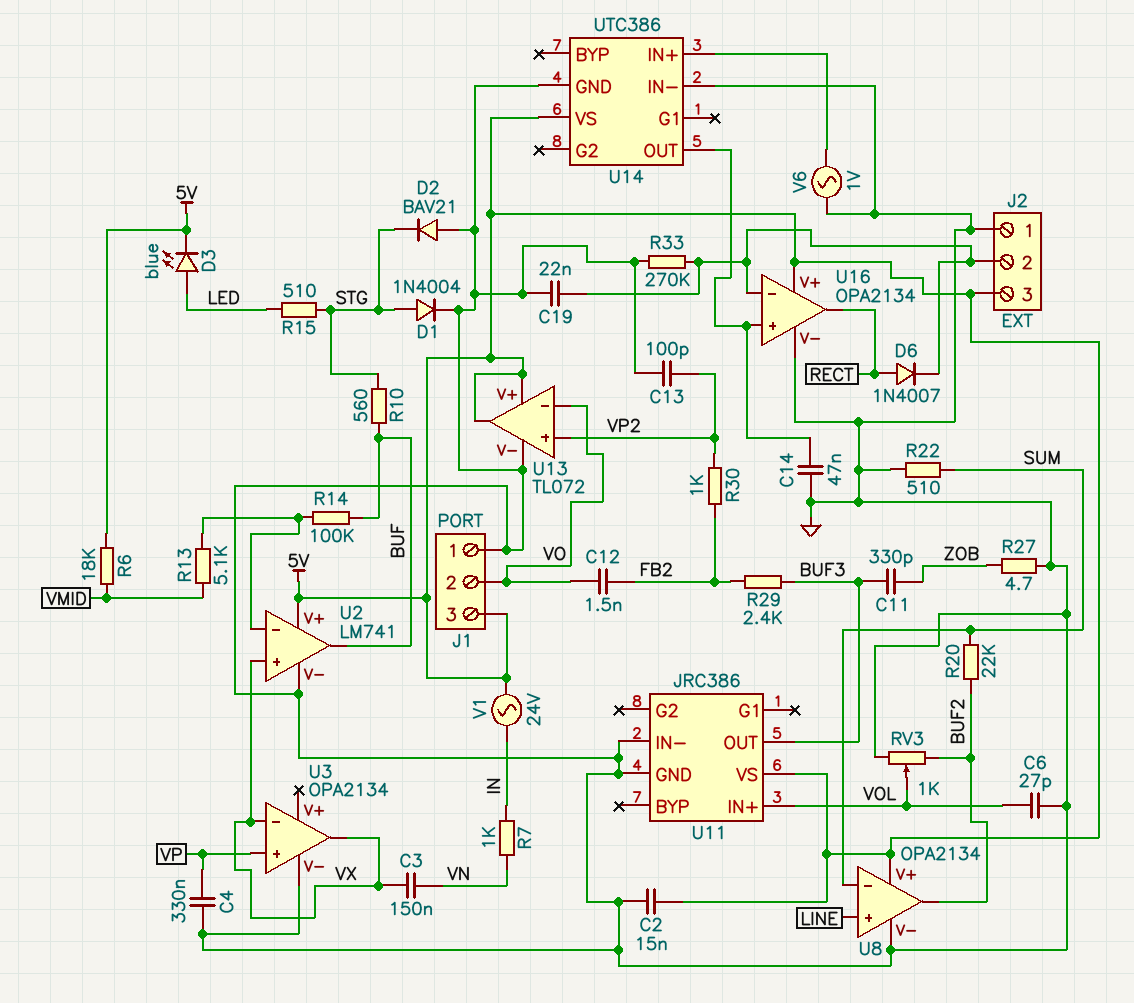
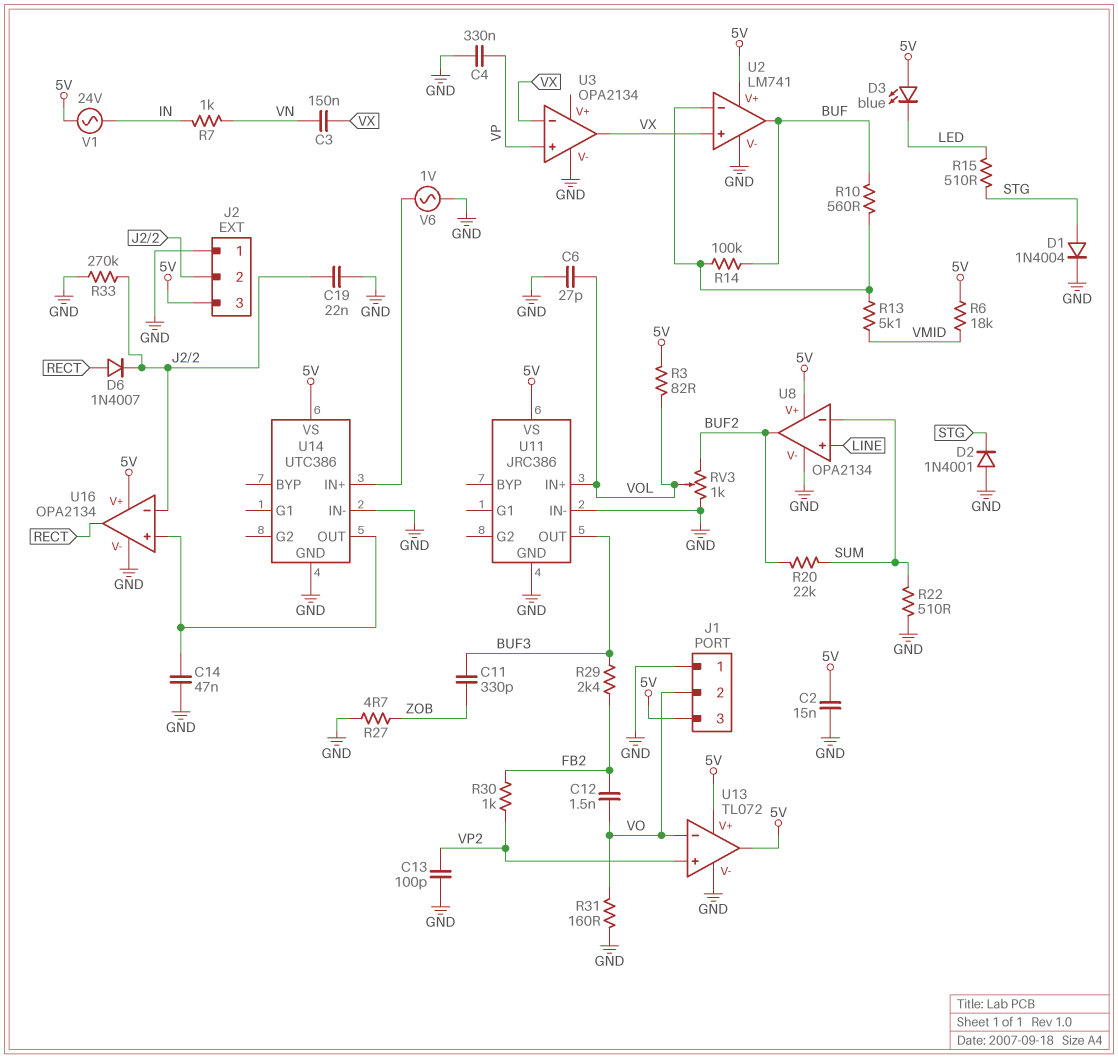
D2: diode BAV21 (A GND, K STG) -> diode 1N4001 (A GND, K STG)
D3: LED blue (A LED, K 5V) -> LED blue (A 5V, K LED)
R3: none -> 82 (5V, VOL)
R10: 560 (BUF, STG) -> 560 (BUF, U2/in-)
R31: none -> 160 (GND, VO)

